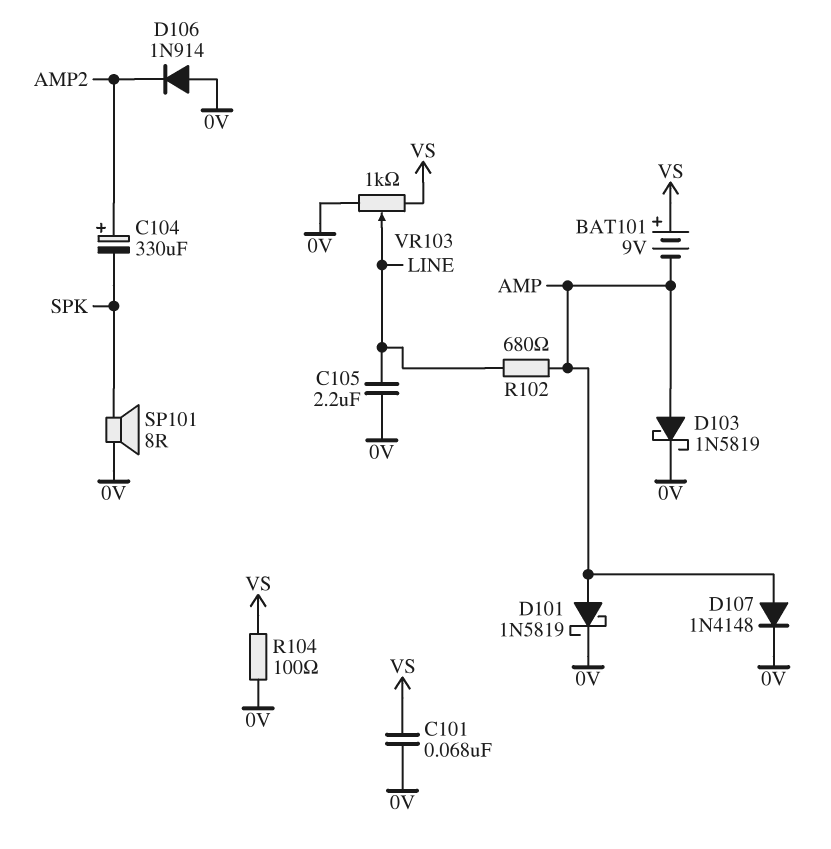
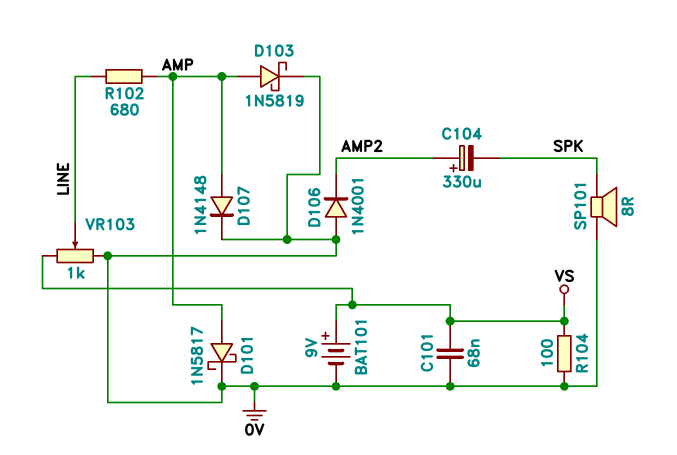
BAT101: 9V (plus VS, minus AMP) -> 9V (plus VS, minus 0V)
C105: 2.2uF (0V, LINE) -> none
D101: schottky 1N5819 (A AMP, K 0V) -> schottky 1N5817 (A AMP, K 0V)
D106: diode 1N914 (A 0V, K AMP2) -> diode 1N4001 (A 0V, K AMP2)

